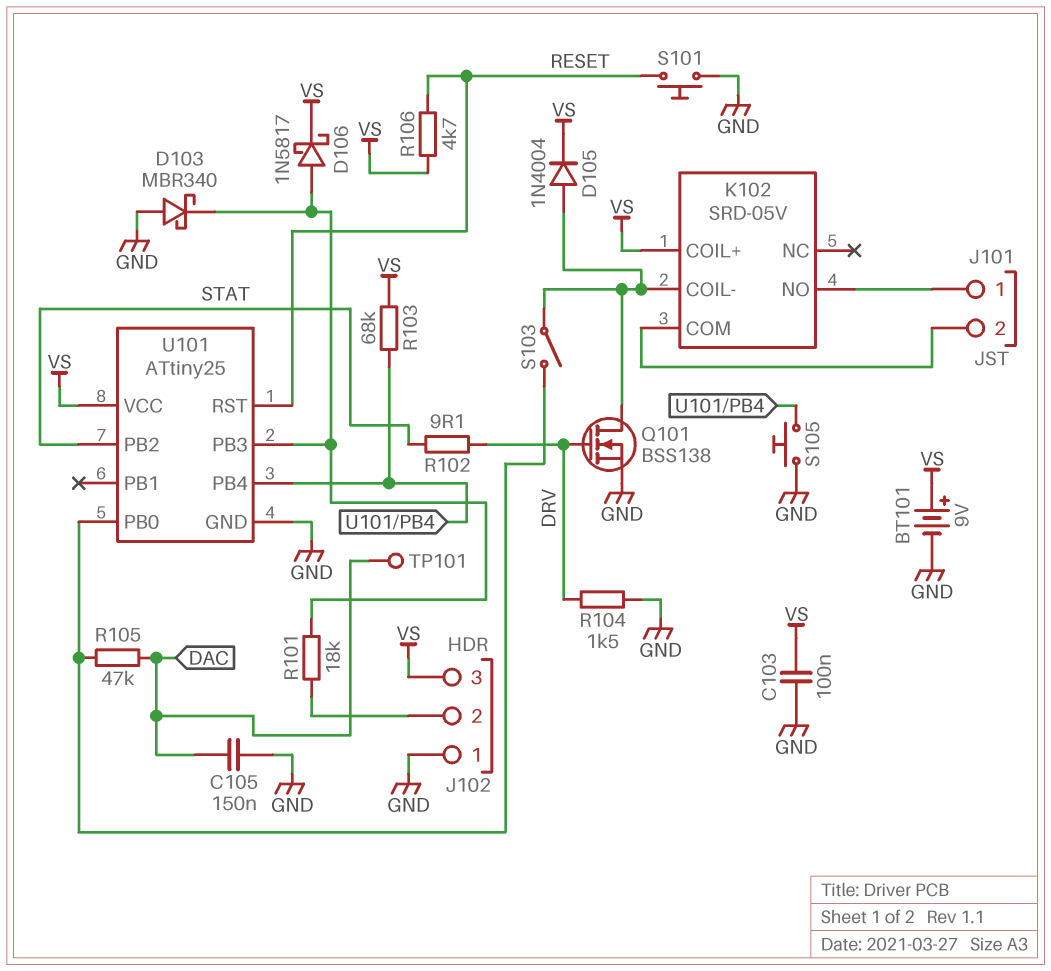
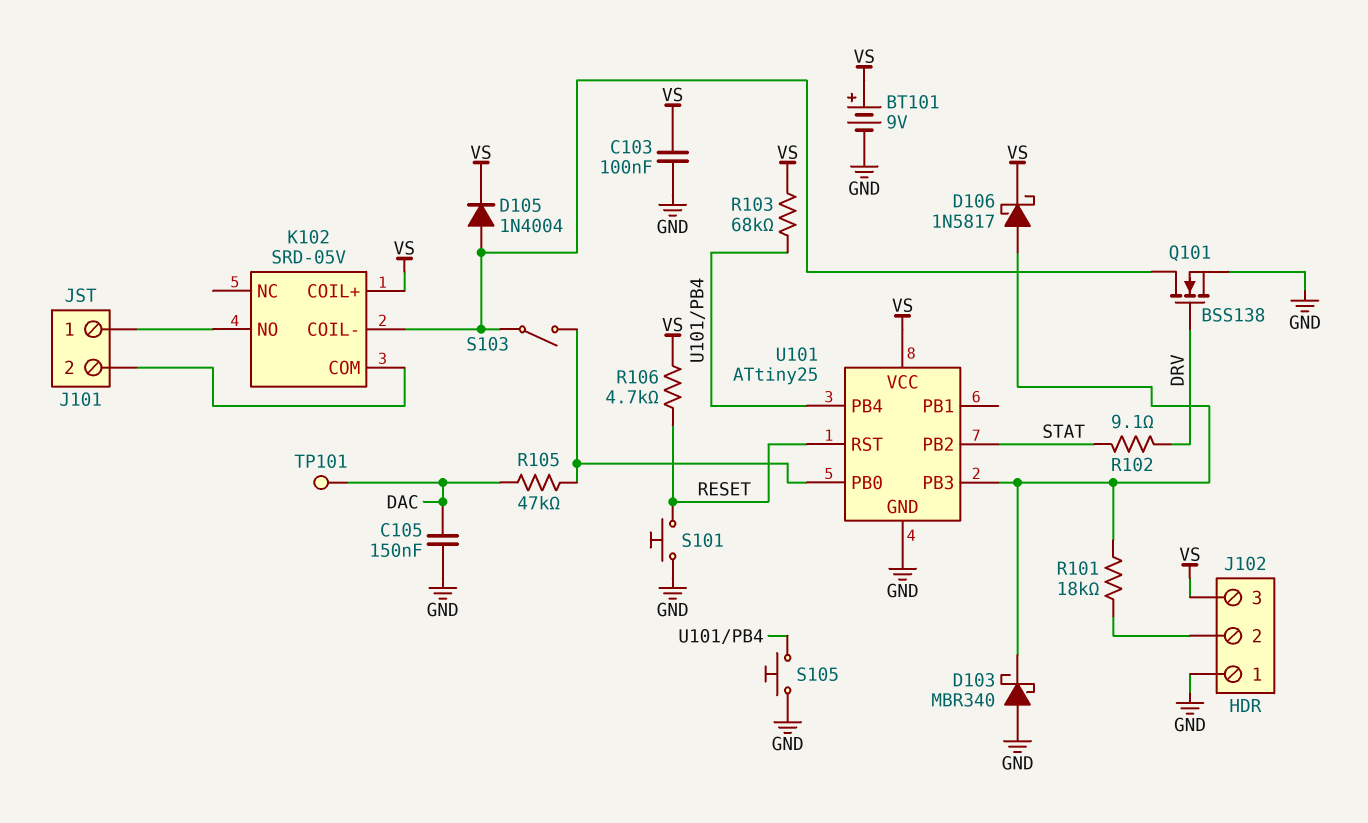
R104: 1.5k (DRV, GND) -> none

